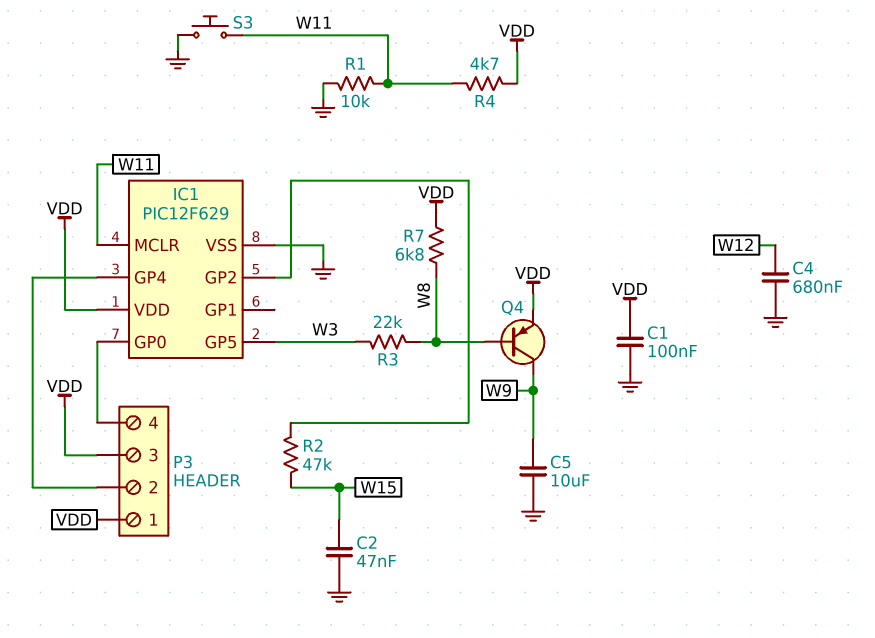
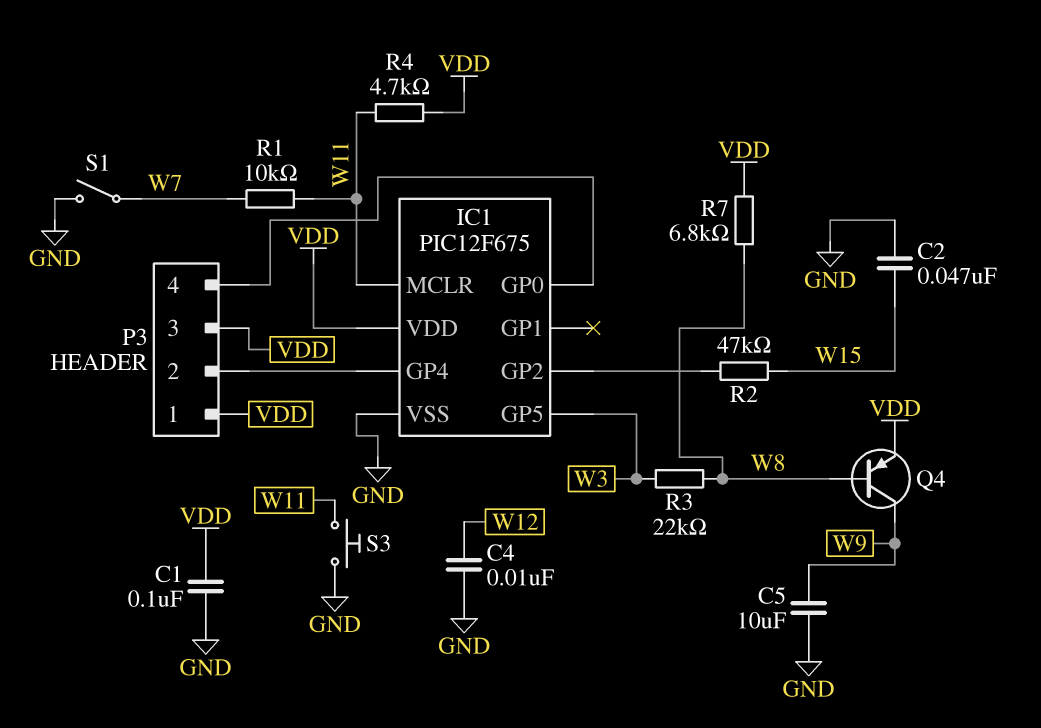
C4: 680nF (GND, W12) -> 10nF (GND, W12)
IC1: PIC12F629 -> PIC12F675
R1: 10k (GND, W11) -> 10k (W7, W11)
S1: none -> switch (GND, W7)

